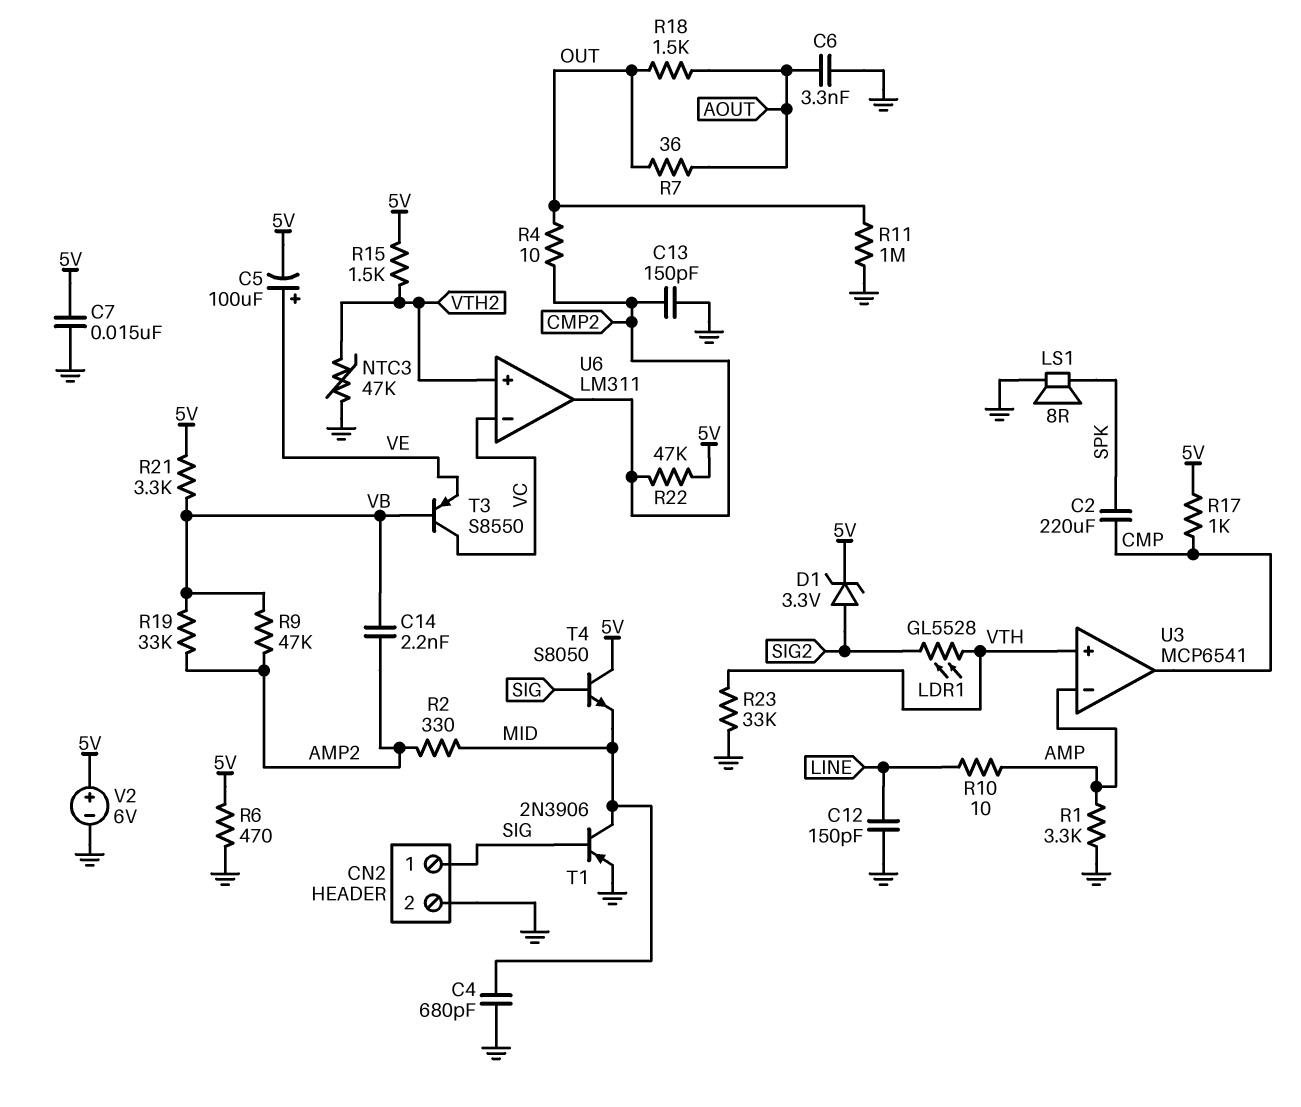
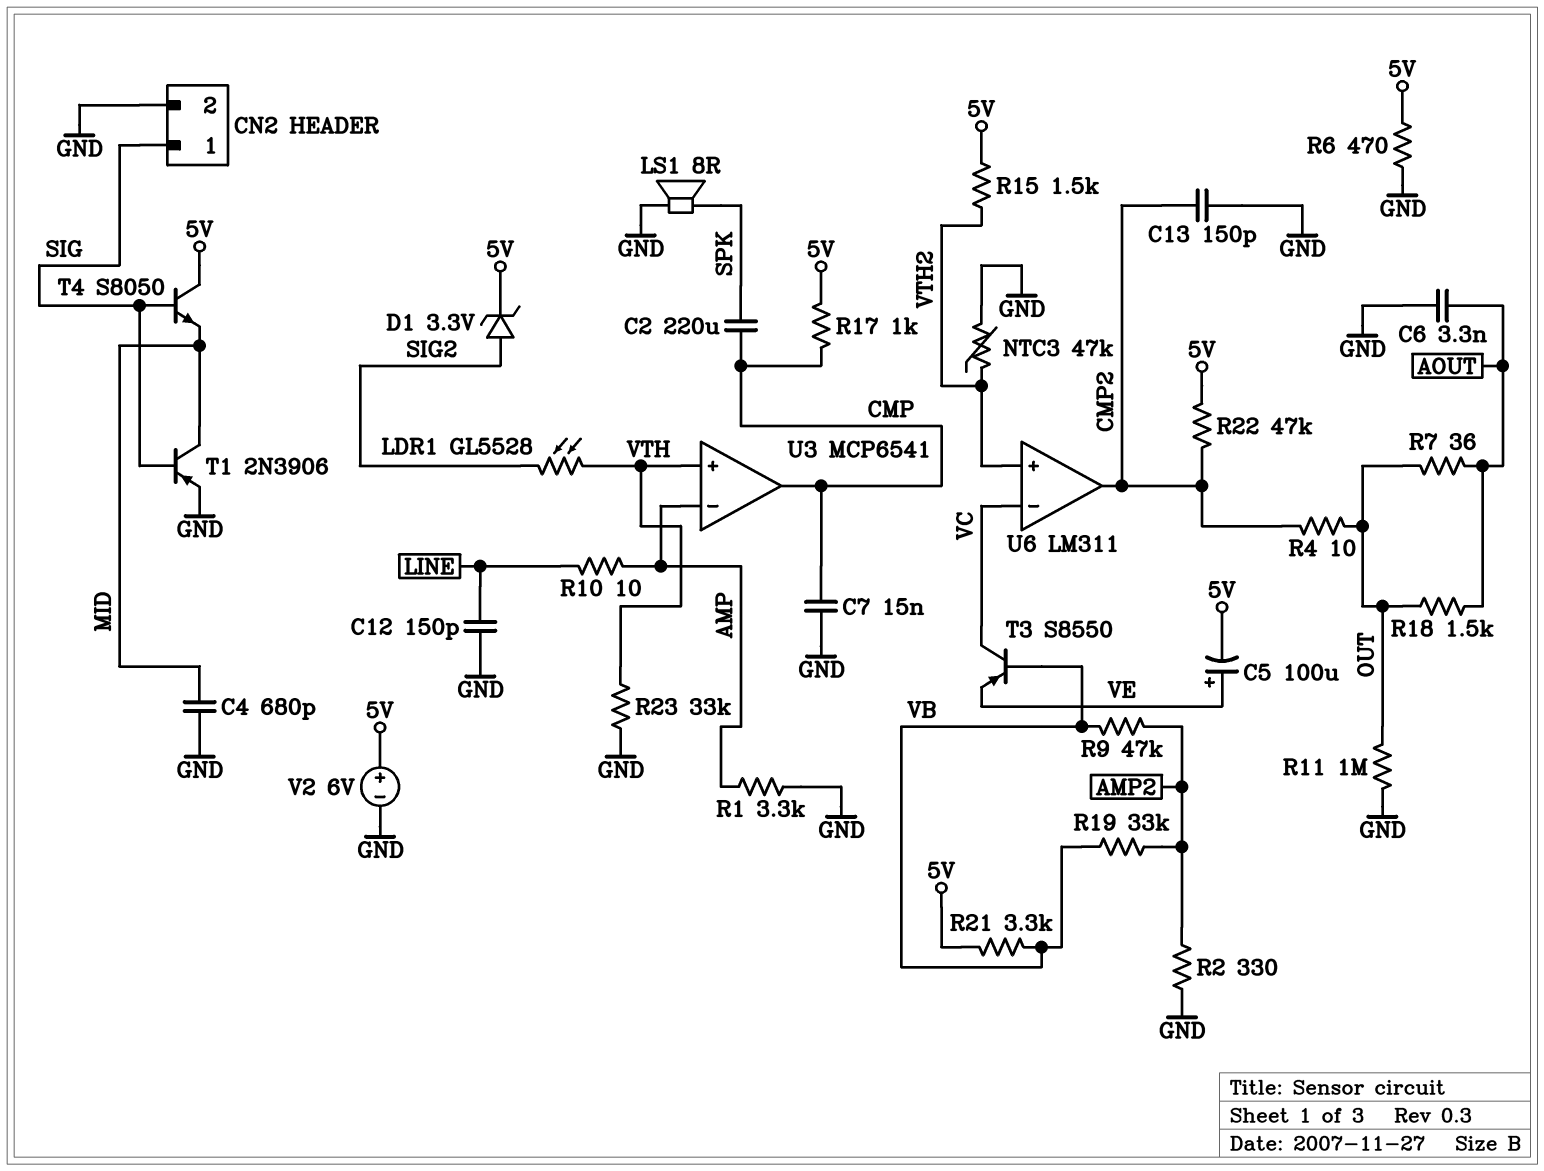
C7: 15nF (5V, GND) -> 15nF (CMP, GND)
C14: 2.2nF (AMP2, VB) -> none
R2: 330 (AMP2, MID) -> 330 (AMP2, GND)

